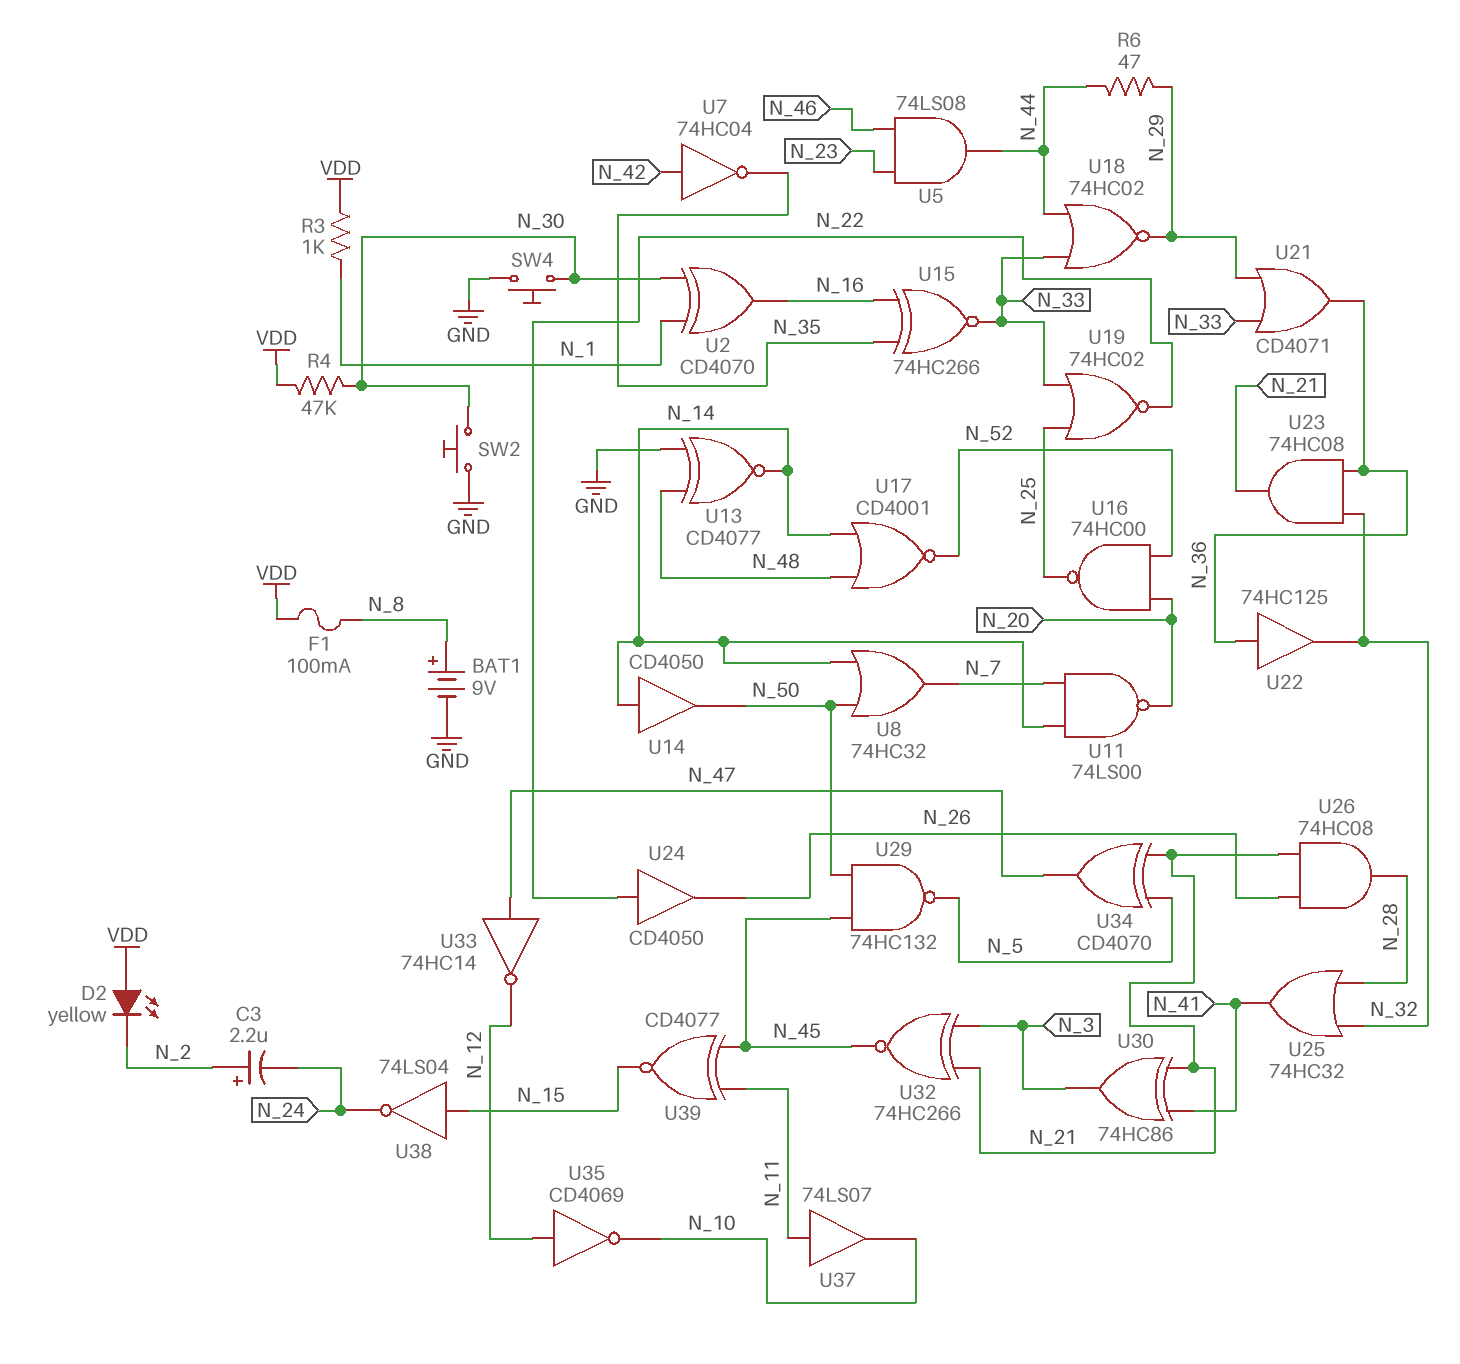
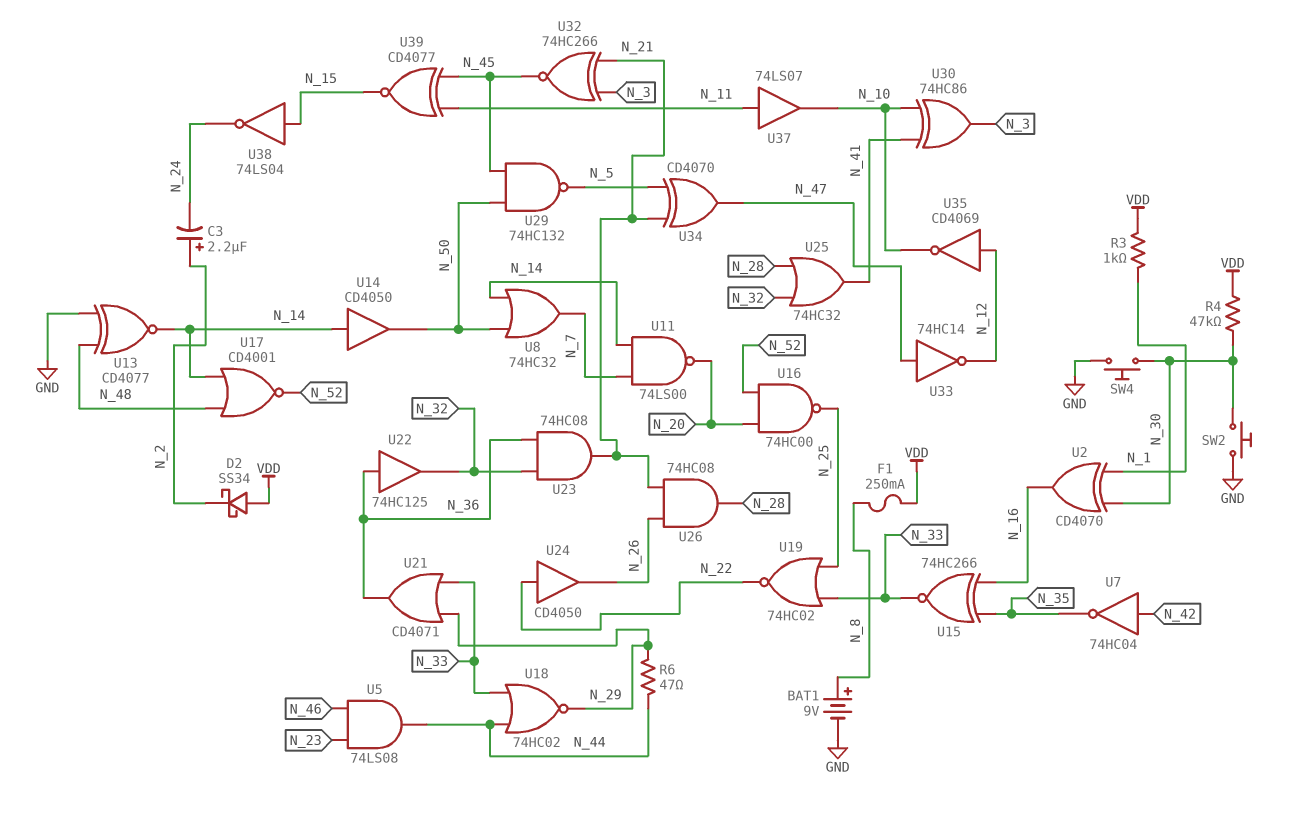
D2: LED yellow (A VDD, K N_2) -> schottky SS34 (A VDD, K N_2)
F1: 100mA (N_8, VDD) -> 250mA (N_8, VDD)
U30: XOR 74HC86 (in N_21, in N_41, out N_3) -> XOR 74HC86 (in N_10, in N_41, out N_3)

